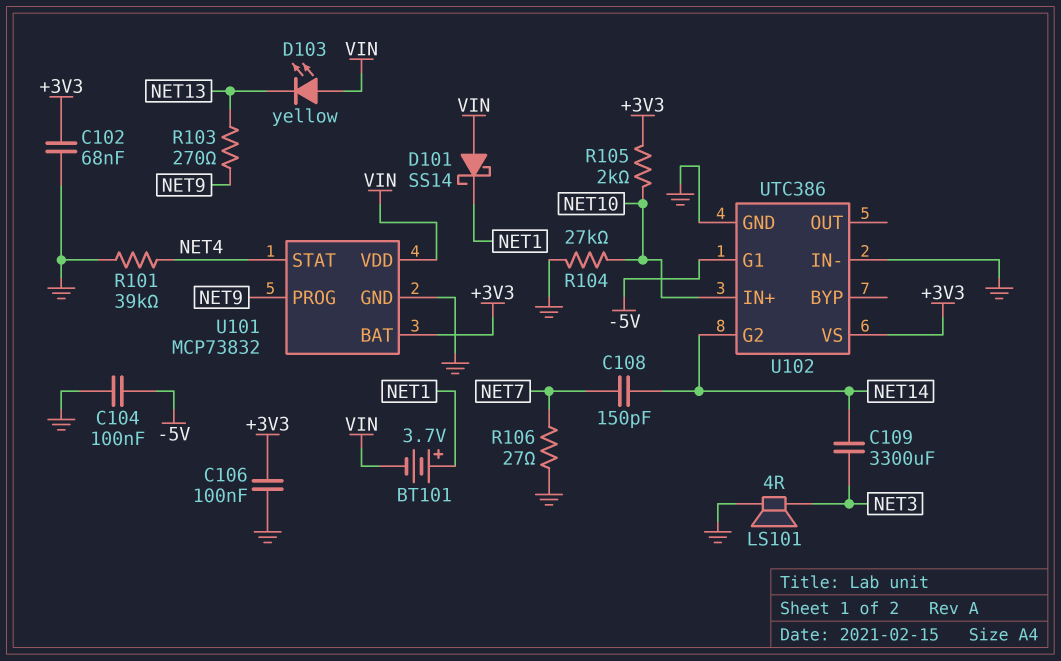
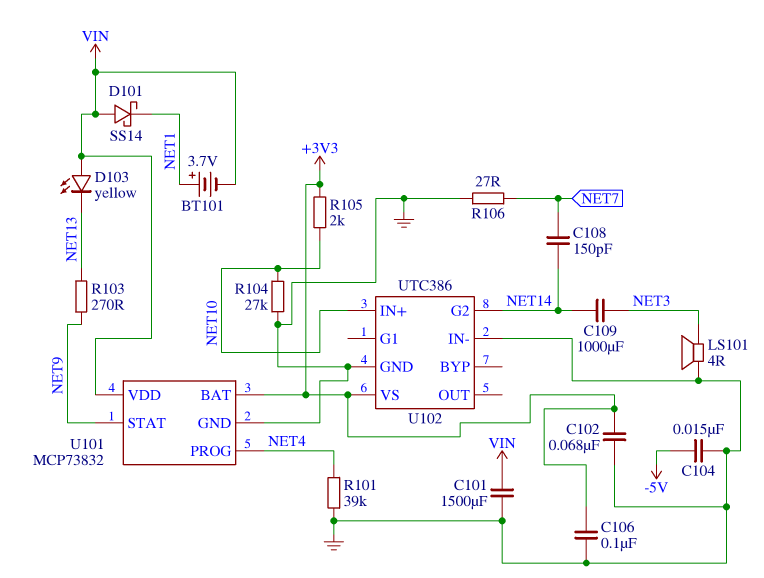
C101: none -> 1500uF (GND, VIN)
C104: 100nF (-5V, GND) -> 15nF (-5V, GND)
C109: 3300uF (NET3, NET14) -> 1000uF (NET3, NET14)
U101 pin PROG: NET9 -> NET4
U101 pin STAT: NET4 -> NET9
U102 pin G1: -5V -> none

